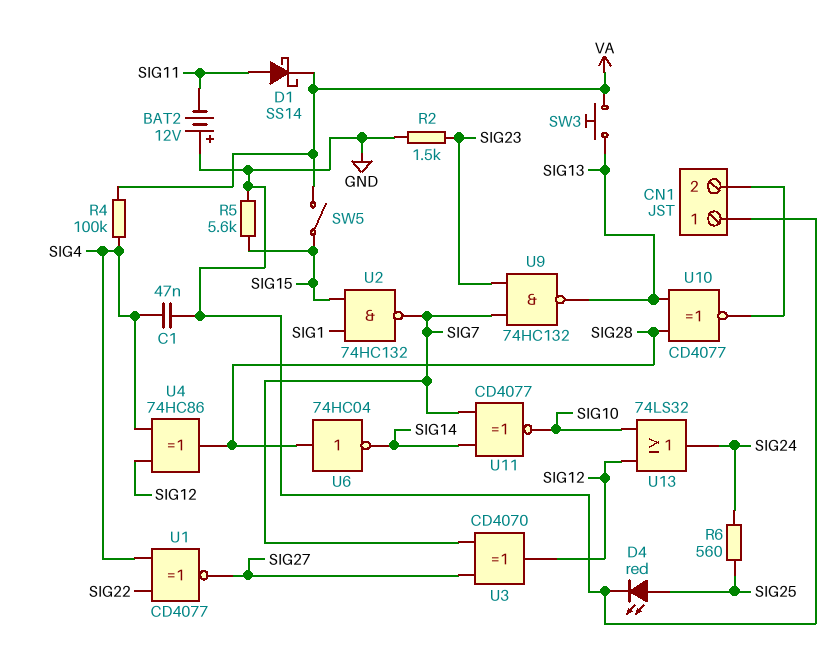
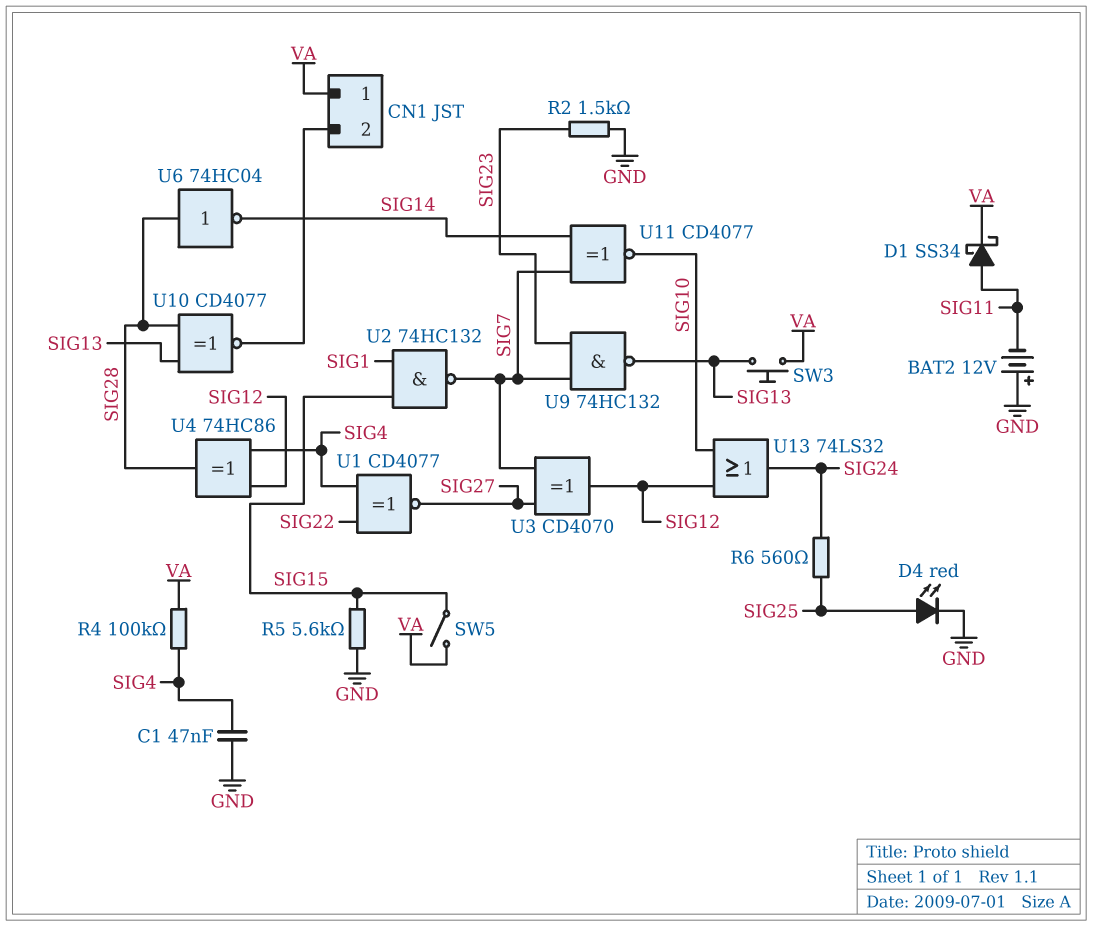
CN1 pin 1: GND -> VA
D1: schottky SS14 (A SIG11, K VA) -> schottky SS34 (A SIG11, K VA)

